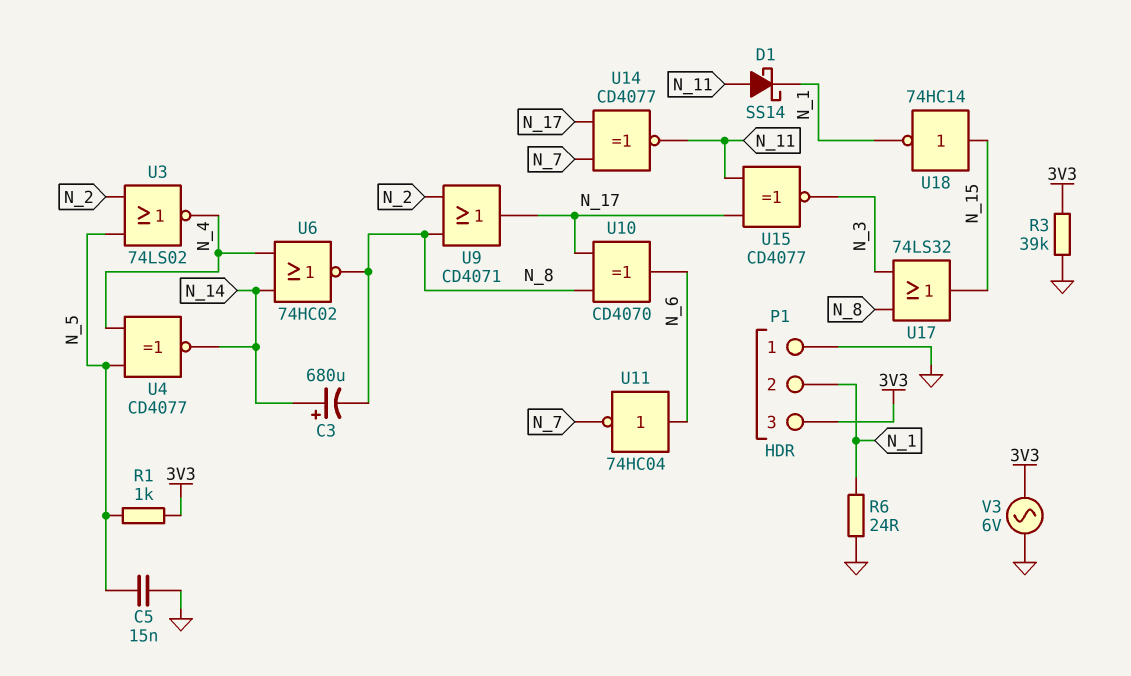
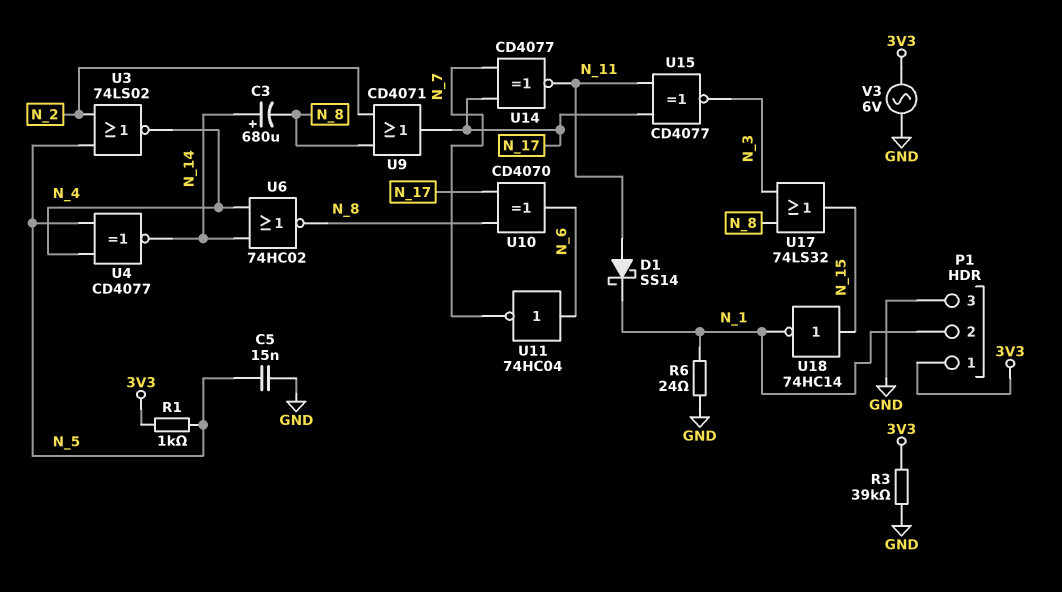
P1 pin 1: GND -> 3V3
P1 pin 3: 3V3 -> GND

